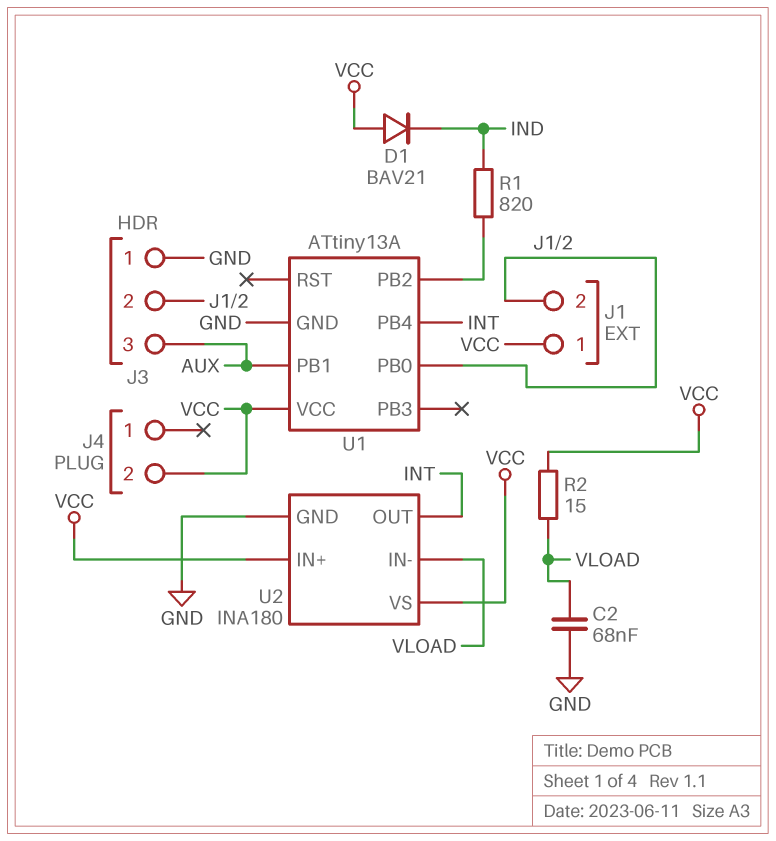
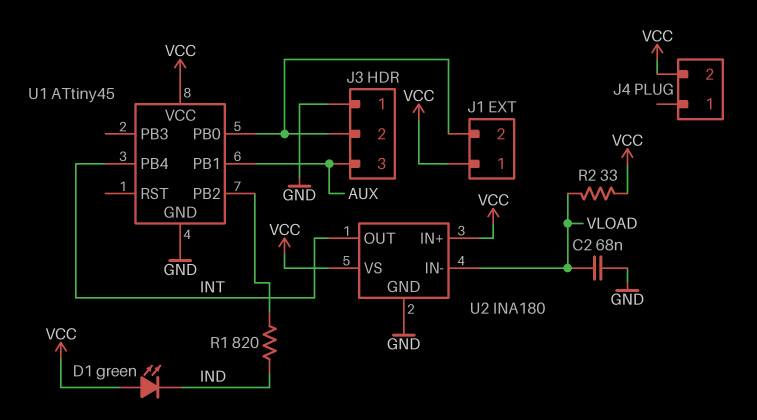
D1: diode BAV21 (A VCC, K IND) -> LED green (A VCC, K IND)
R2: 15 (VCC, VLOAD) -> 33 (VCC, VLOAD)
U1: ATtiny13A -> ATtiny45

